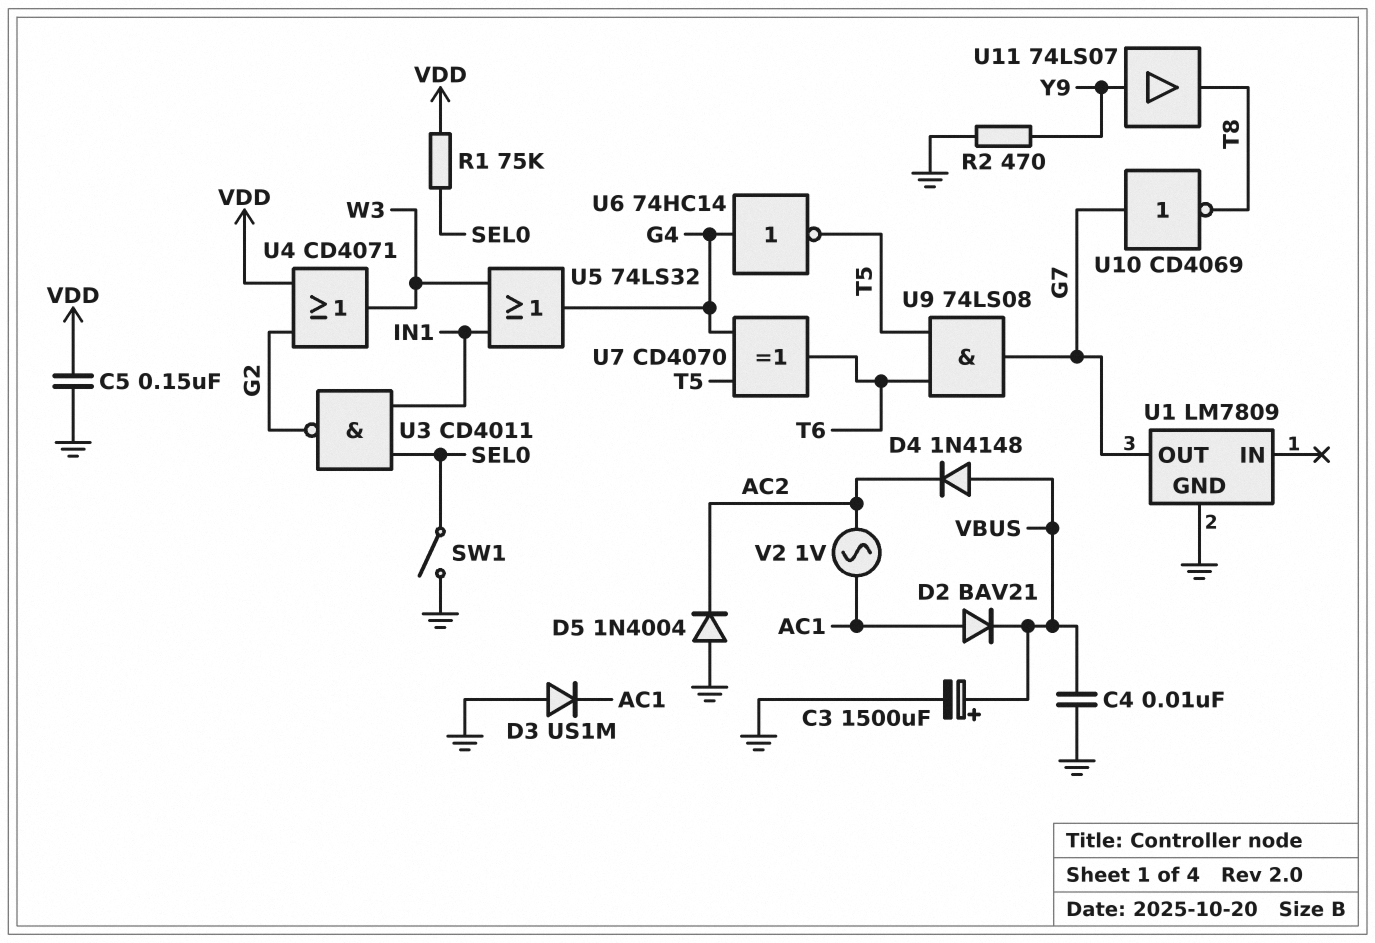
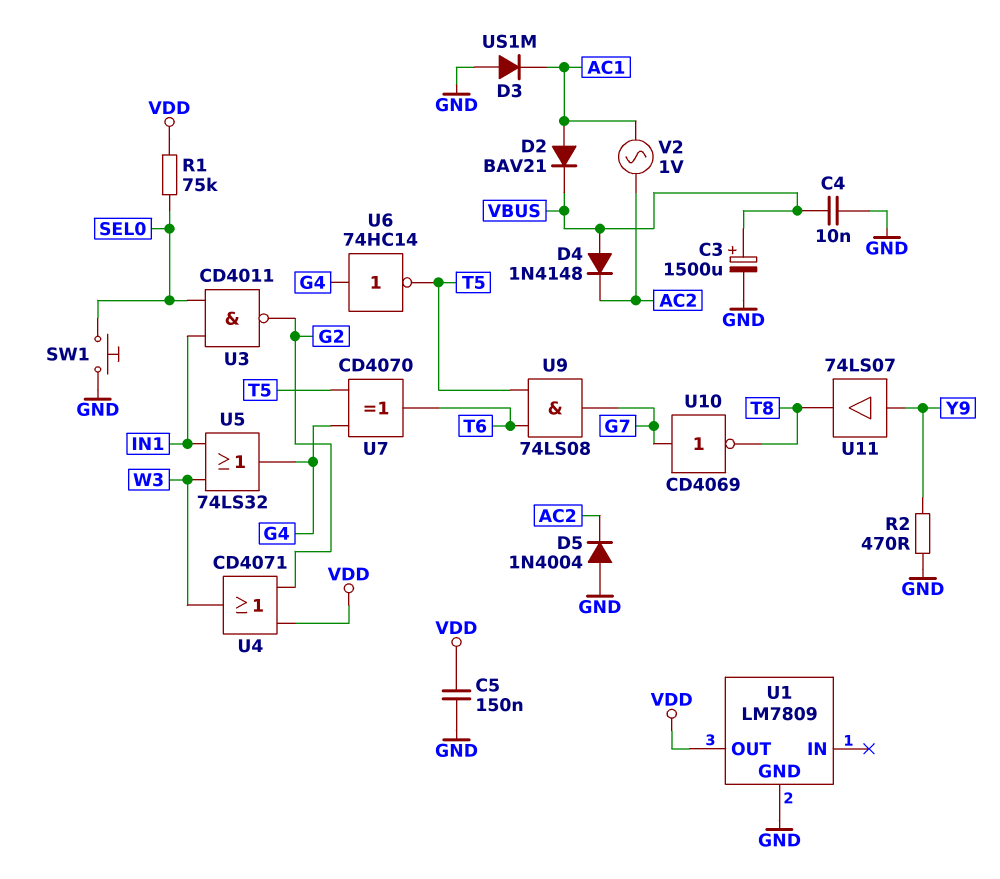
SW1: switch (GND, SEL0) -> button (GND, SEL0)
U1 pin OUT: G7 -> VDD

